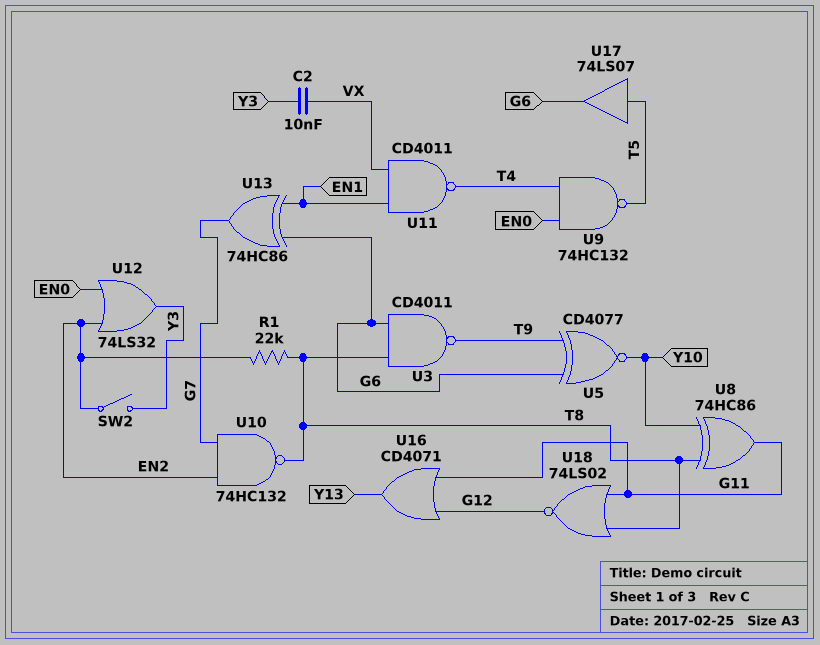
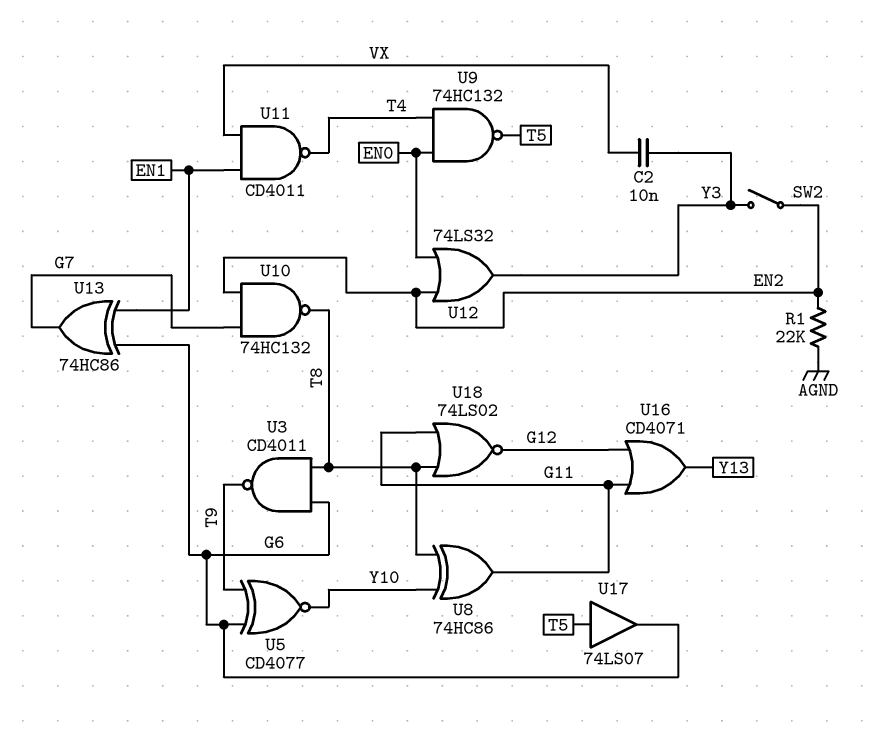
R1: 22k (EN2, T8) -> 22k (AGND, EN2)

